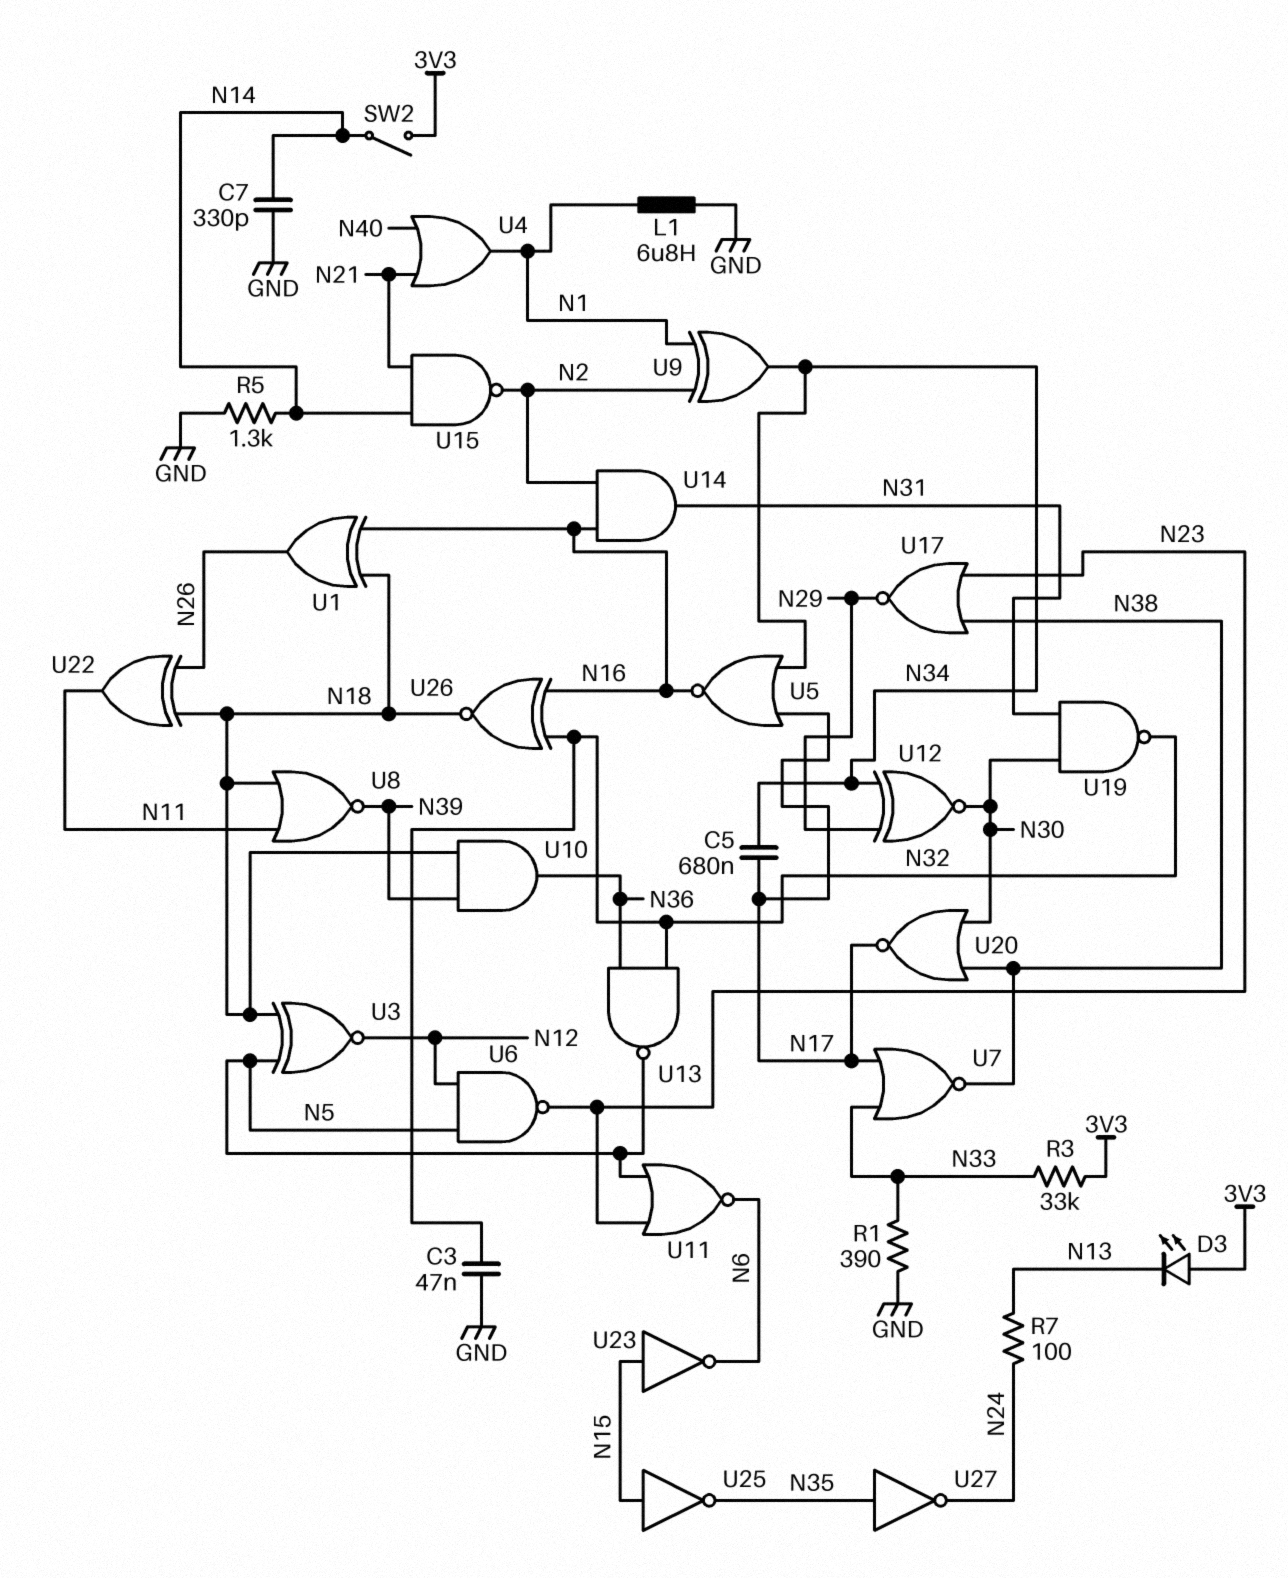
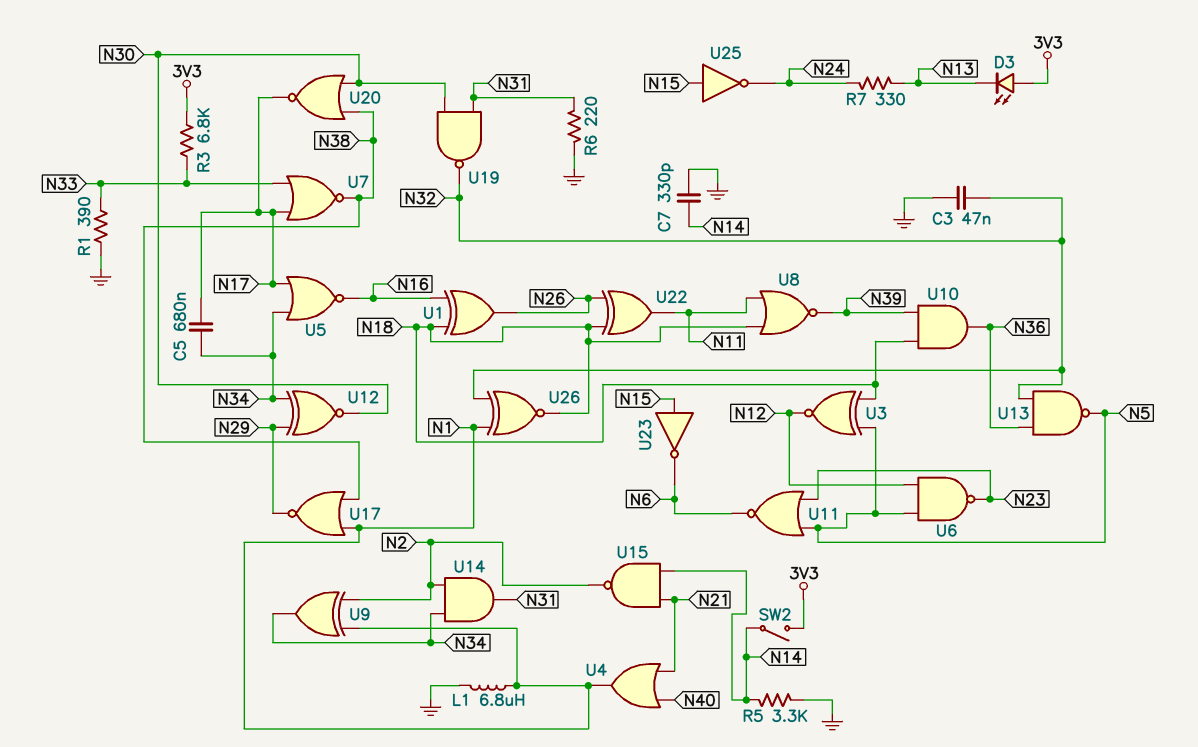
R3: 33k (3V3, N33) -> 6.8k (3V3, N33)
R5: 1.3k (GND, N14) -> 3.3k (GND, N14)
R6: none -> 220 (GND, N31)
R7: 100 (N13, N24) -> 330 (N13, N24)
U14: AND (in N2, in N16, out N31) -> AND (in N2, in N34, out N31)
U17: NOR (in N23, in N38, out N29) -> NOR (in N1, in N38, out N29)
U25: NOT (in N15, out N35) -> NOT (in N15, out N24)
U26: XNOR (in N16, in N32, out N18) -> XNOR (in N1, in N32, out N18)
U27: NOT (in N35, out N24) -> none

